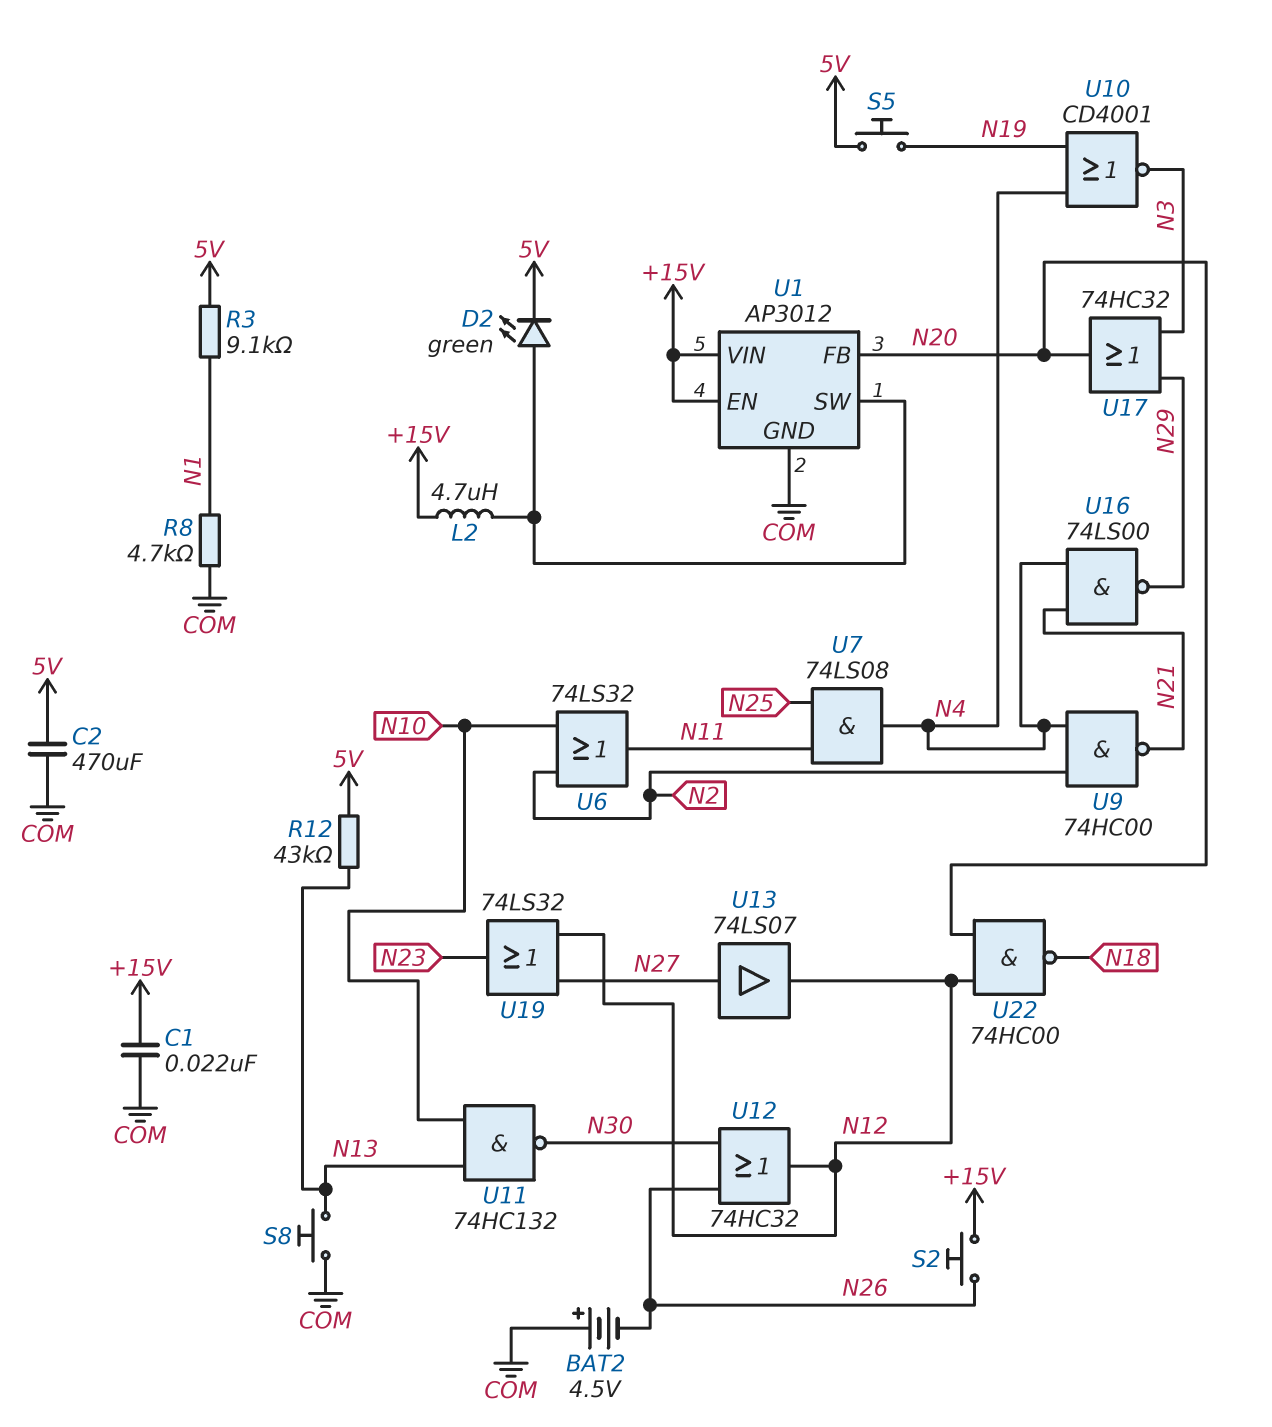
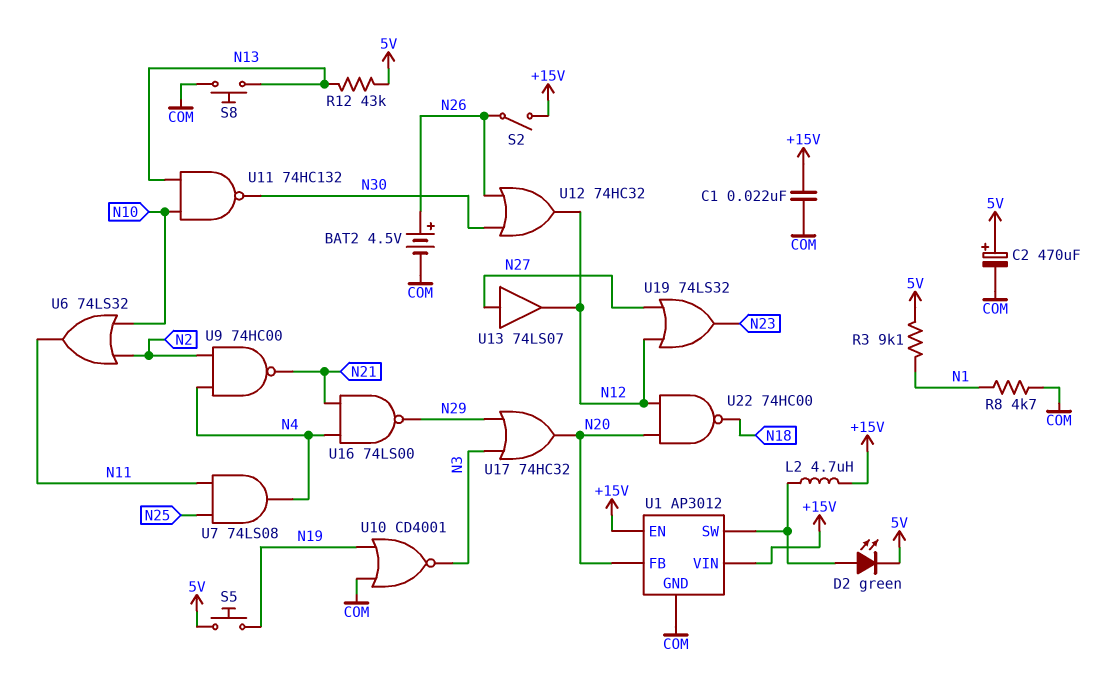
BAT2: 4.5V (plus COM, minus N26) -> 4.5V (plus N26, minus COM)
C2: 470uF (5V, COM) -> 470uF (plus 5V, minus COM)
S2: button (+15V, N26) -> switch (+15V, N26)
U10: NOR CD4001 (in N4, in N19, out N3) -> NOR CD4001 (in COM, in N19, out N3)

